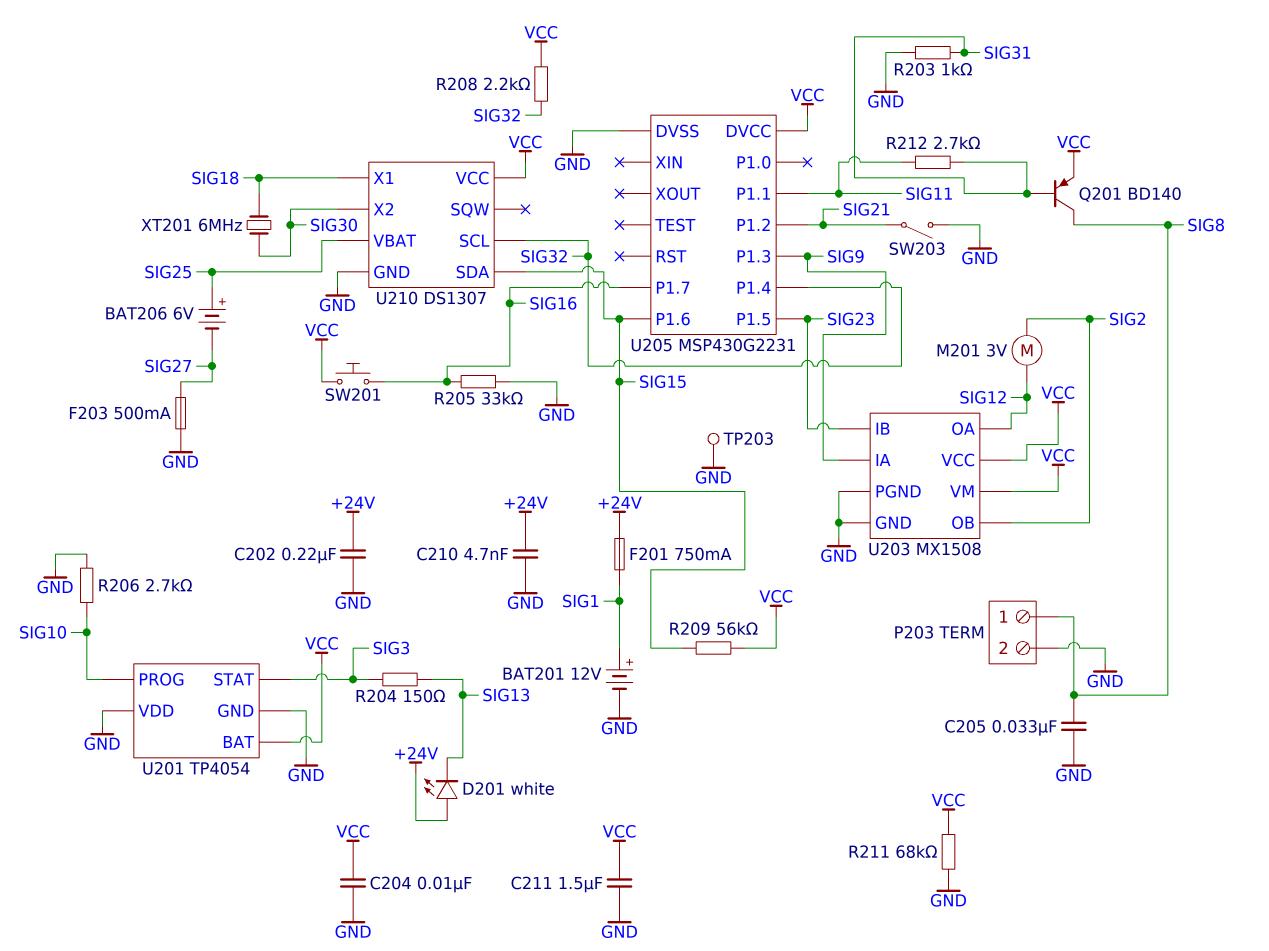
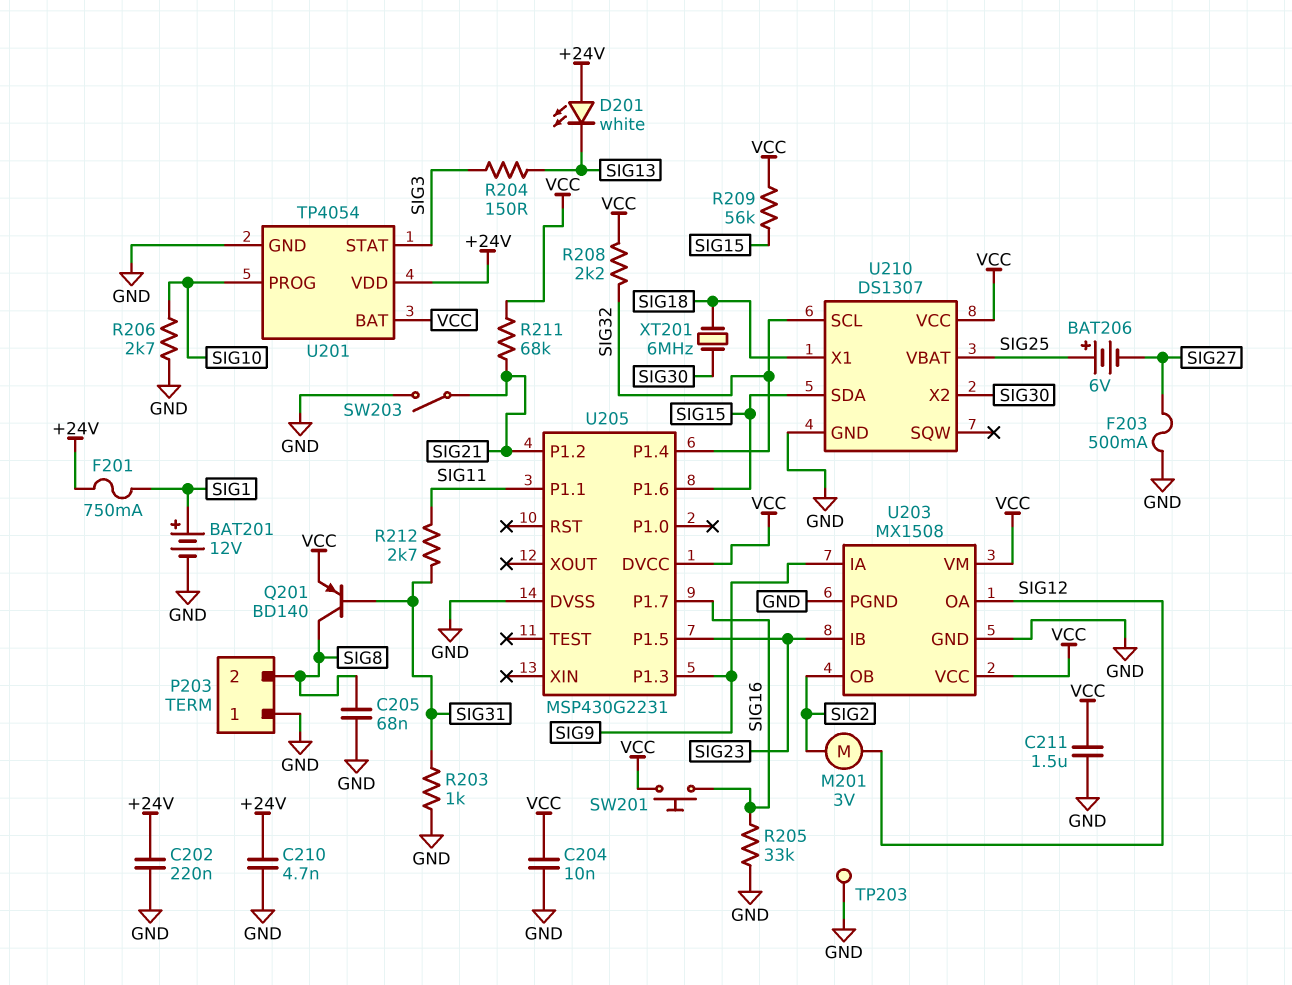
C205: 33nF (GND, SIG8) -> 68nF (GND, SIG8)
P203 pin 1: SIG8 -> GND
P203 pin 2: GND -> SIG8
R211: 68k (GND, VCC) -> 68k (SIG21, VCC)
U201 pin VDD: GND -> +24V

